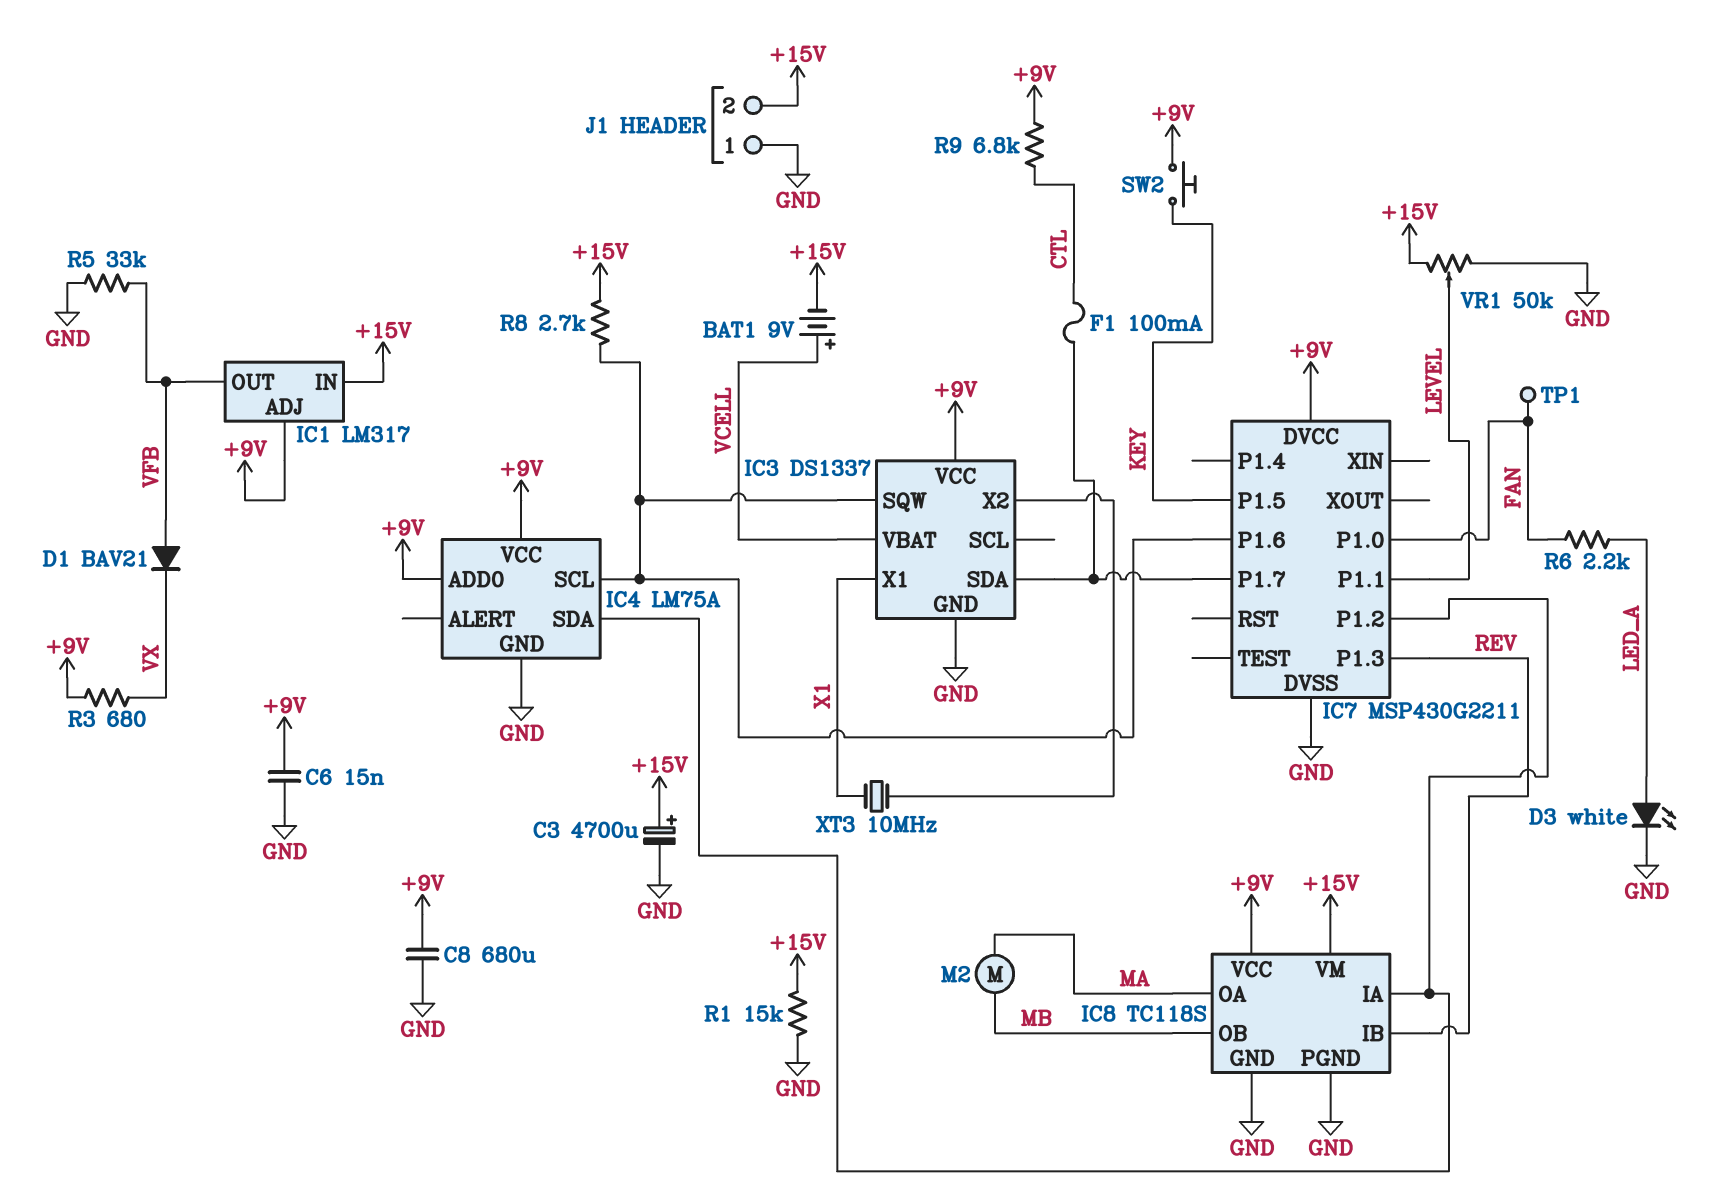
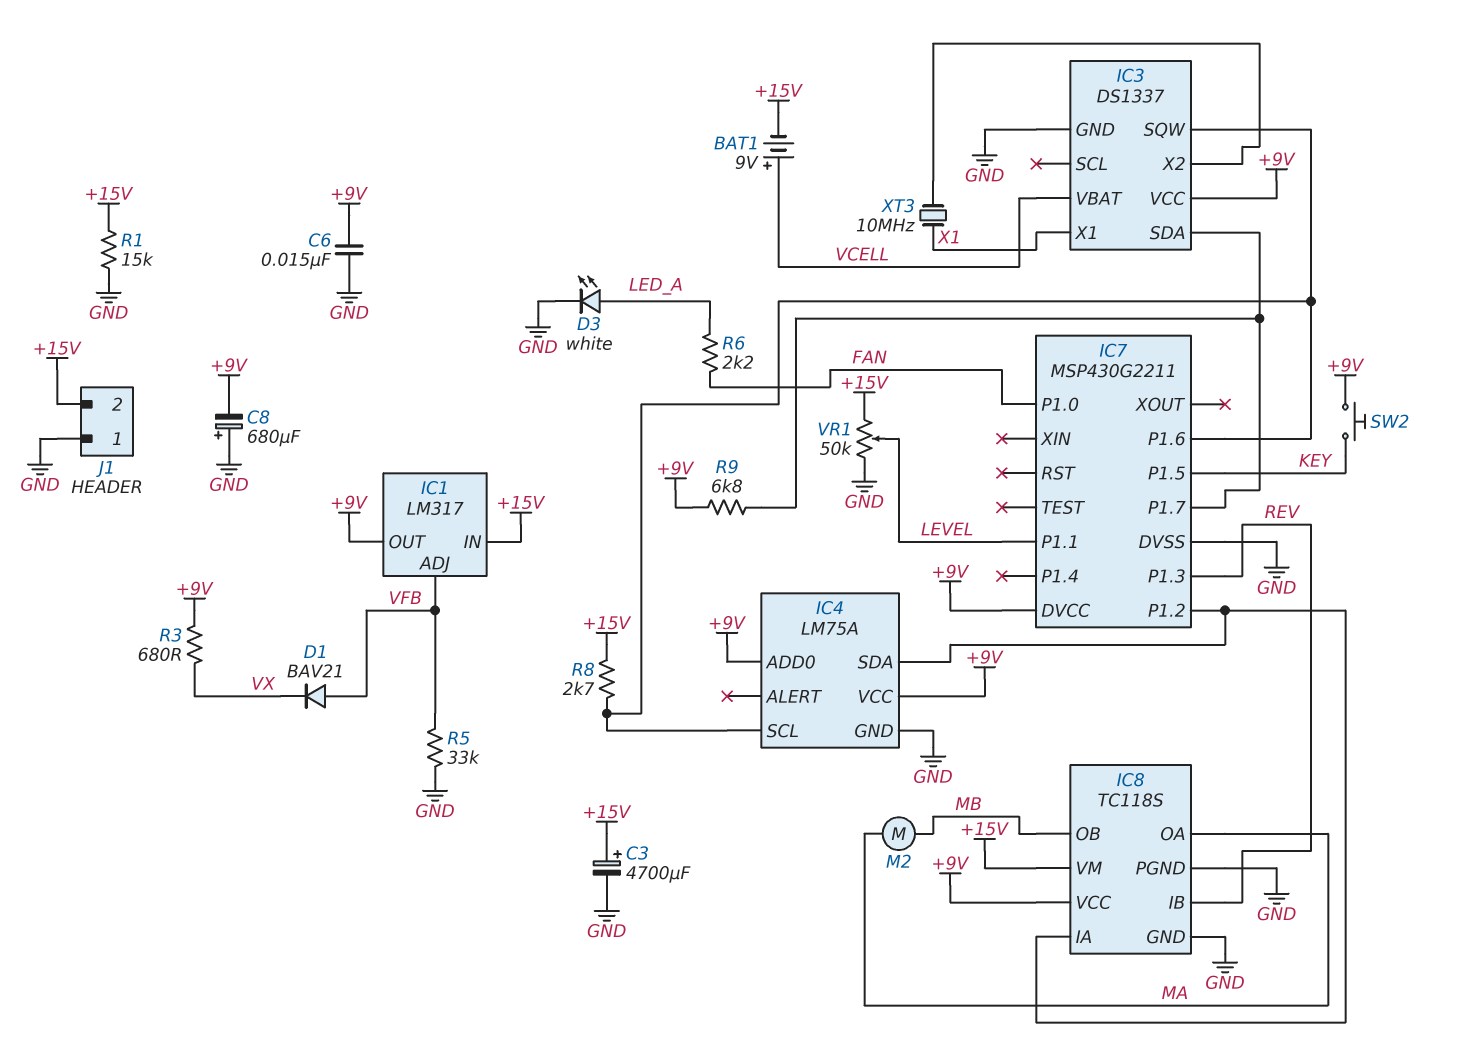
C8: 680uF (+9V, GND) -> 680uF (plus GND, minus +9V)
F1: 100mA (CTL, IC3/SDA) -> none
IC1 pin ADJ: +9V -> VFB
IC1 pin OUT: VFB -> +9V
R9: 6.8k (+9V, CTL) -> 6.8k (+9V, IC3/SDA)
TP1: test point (FAN) -> none

